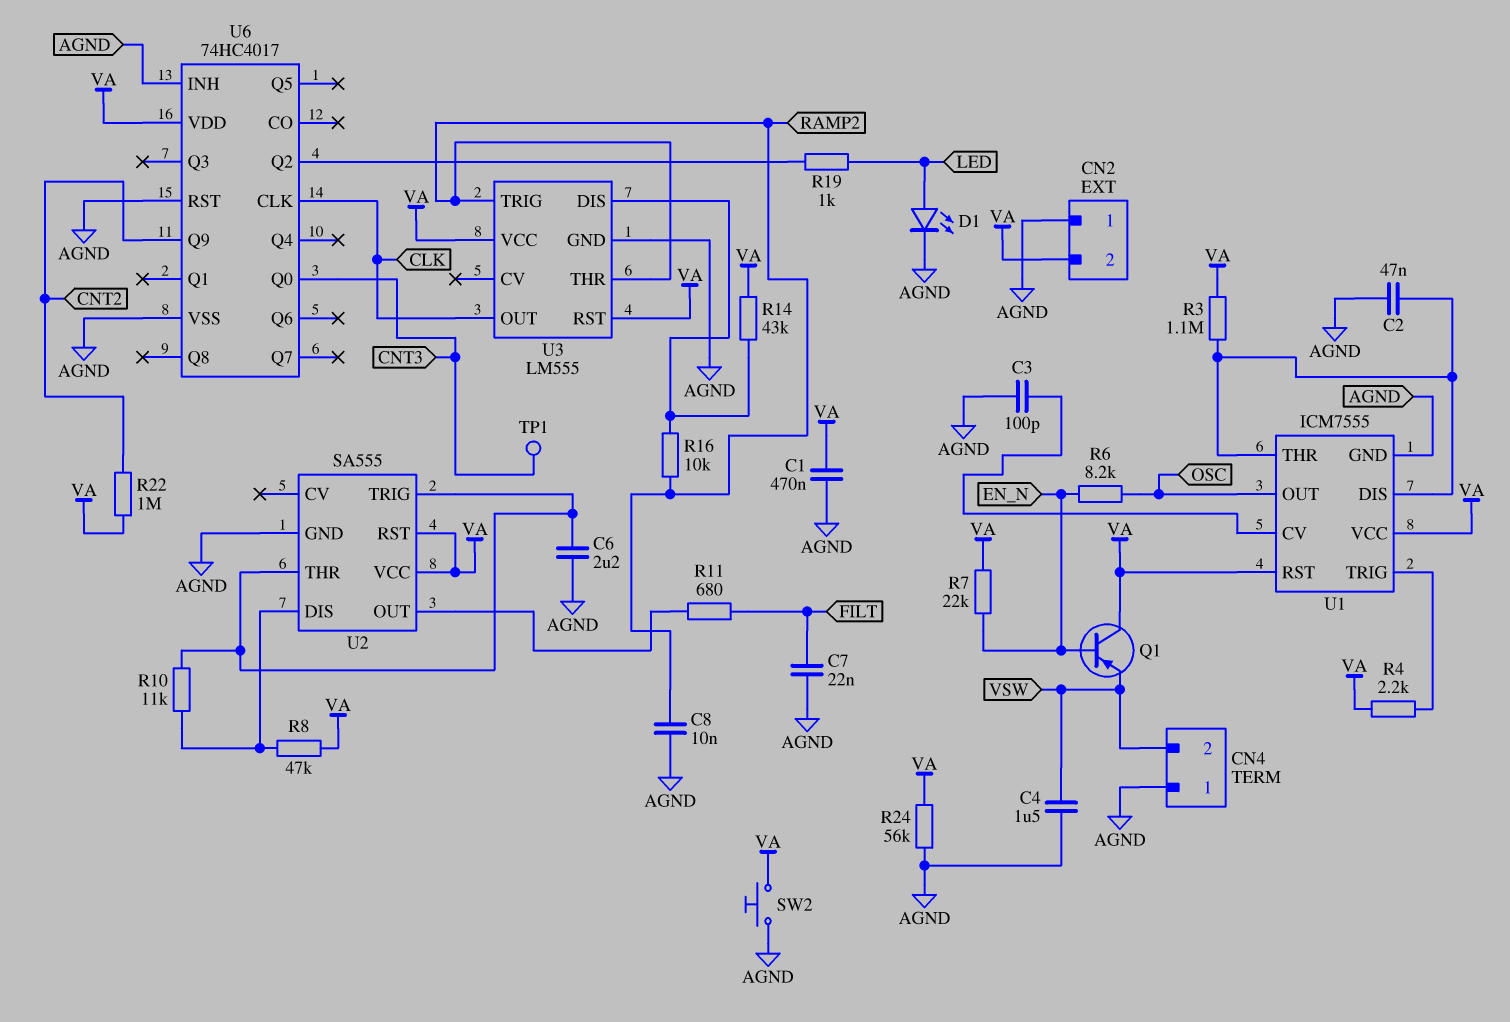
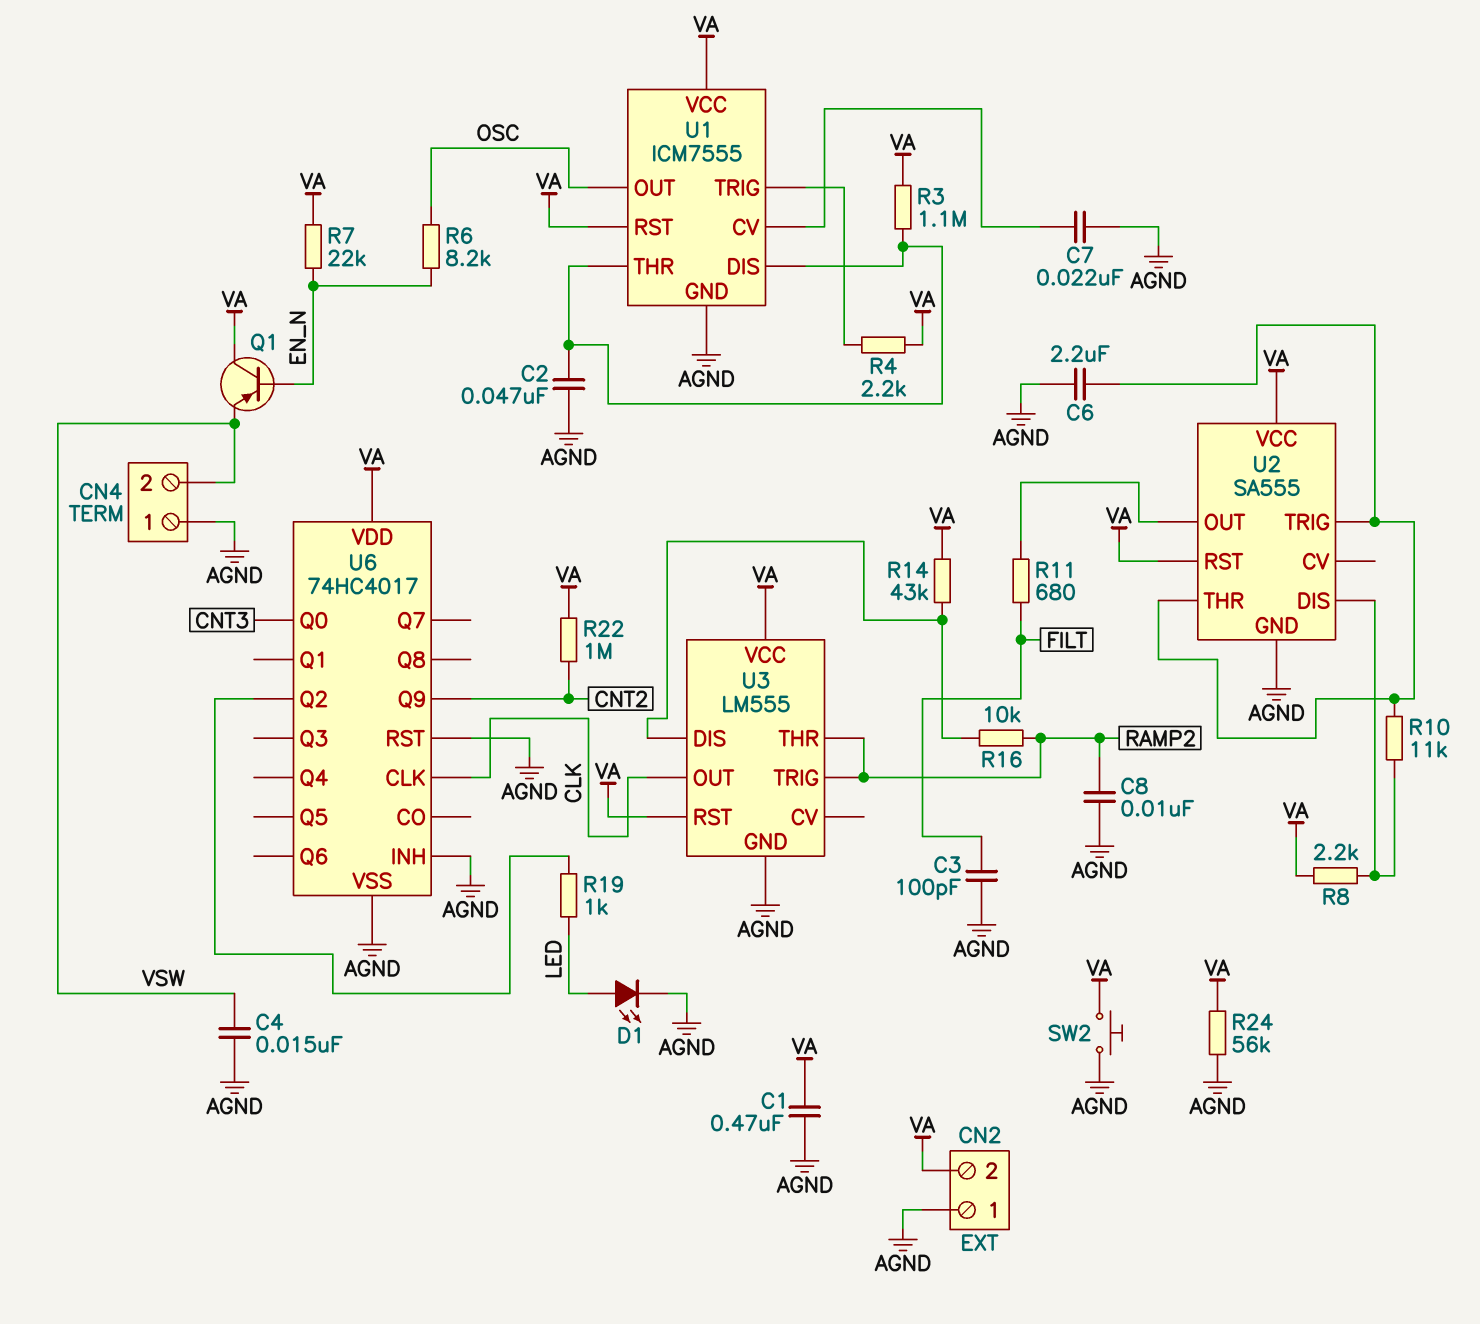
C3: 100pF (AGND, U1/CV) -> 100pF (AGND, FILT)
C4: 1.5uF (AGND, VSW) -> 15nF (AGND, VSW)
C7: 22nF (AGND, FILT) -> 22nF (AGND, U1/CV)
R8: 47k (U2/DIS, VA) -> 2.2k (U2/DIS, VA)
TP1: test point (CNT3) -> none

